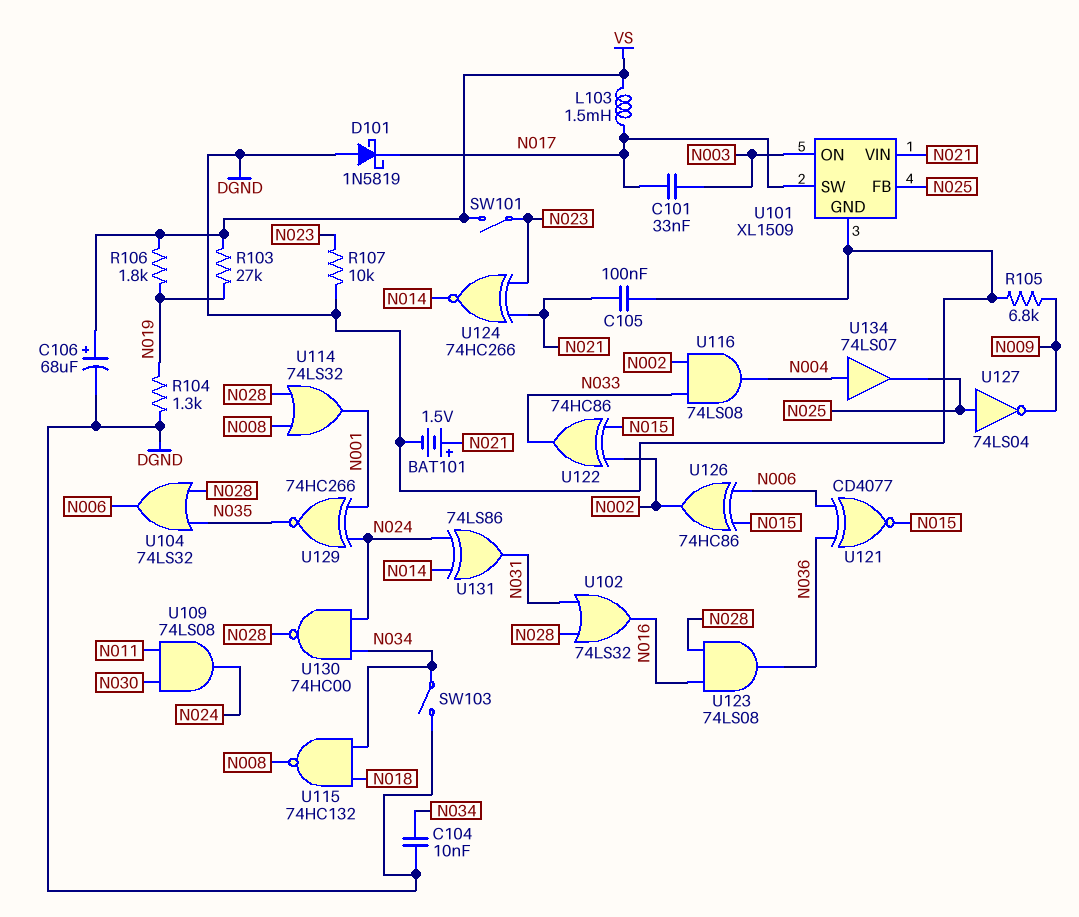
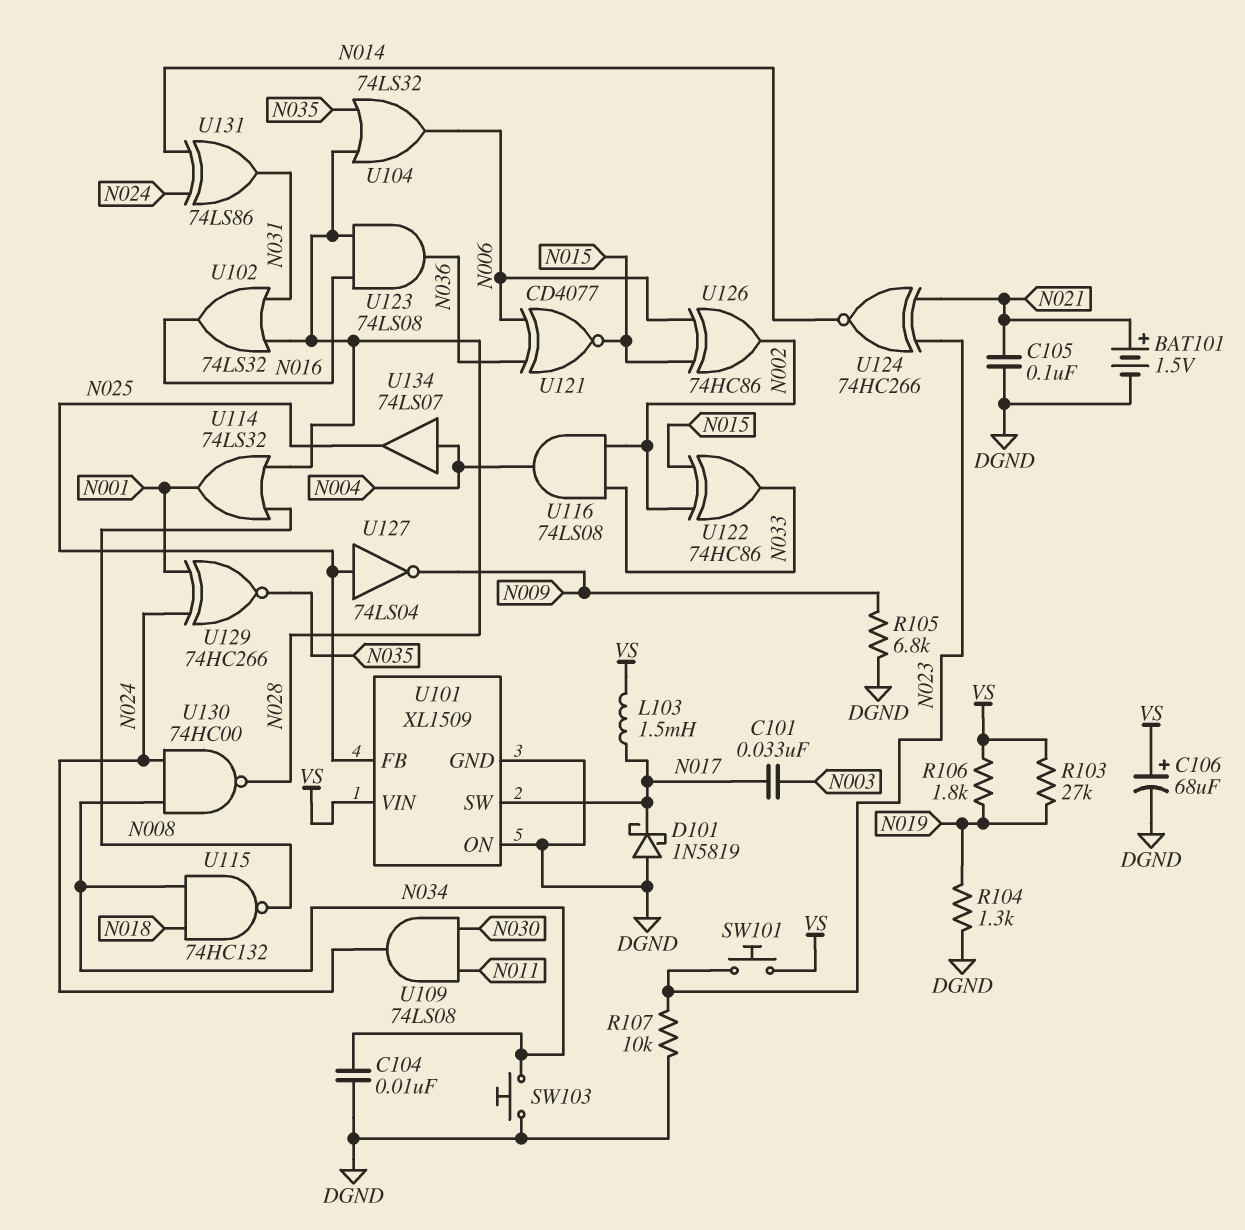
SW101: switch (N023, VS) -> button (N023, VS)
SW103: switch (DGND, N034) -> button (DGND, N034)
U101 pin ON: N003 -> DGND
U101 pin VIN: N021 -> VS

